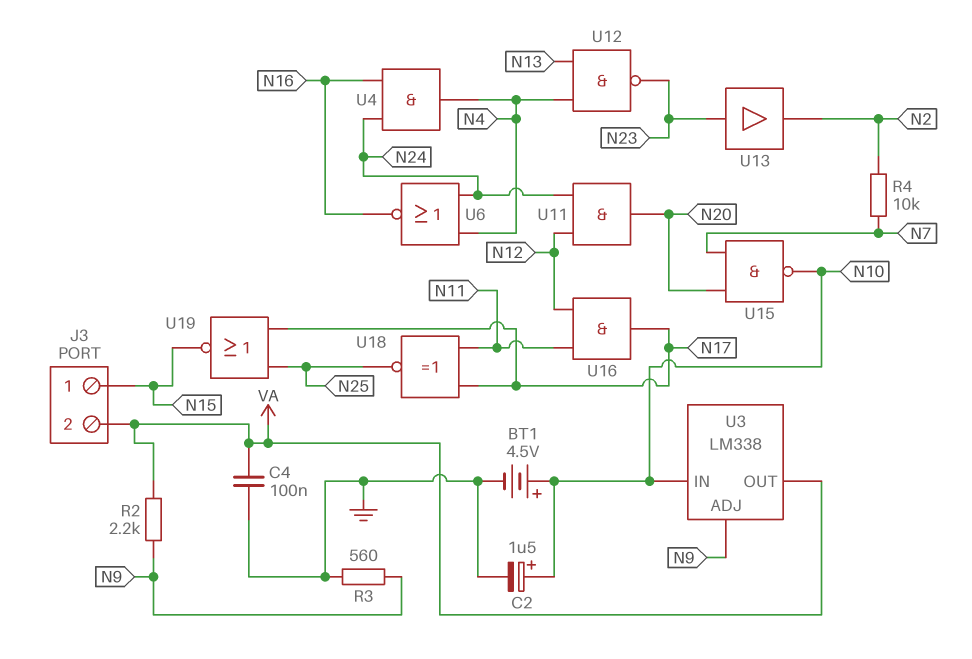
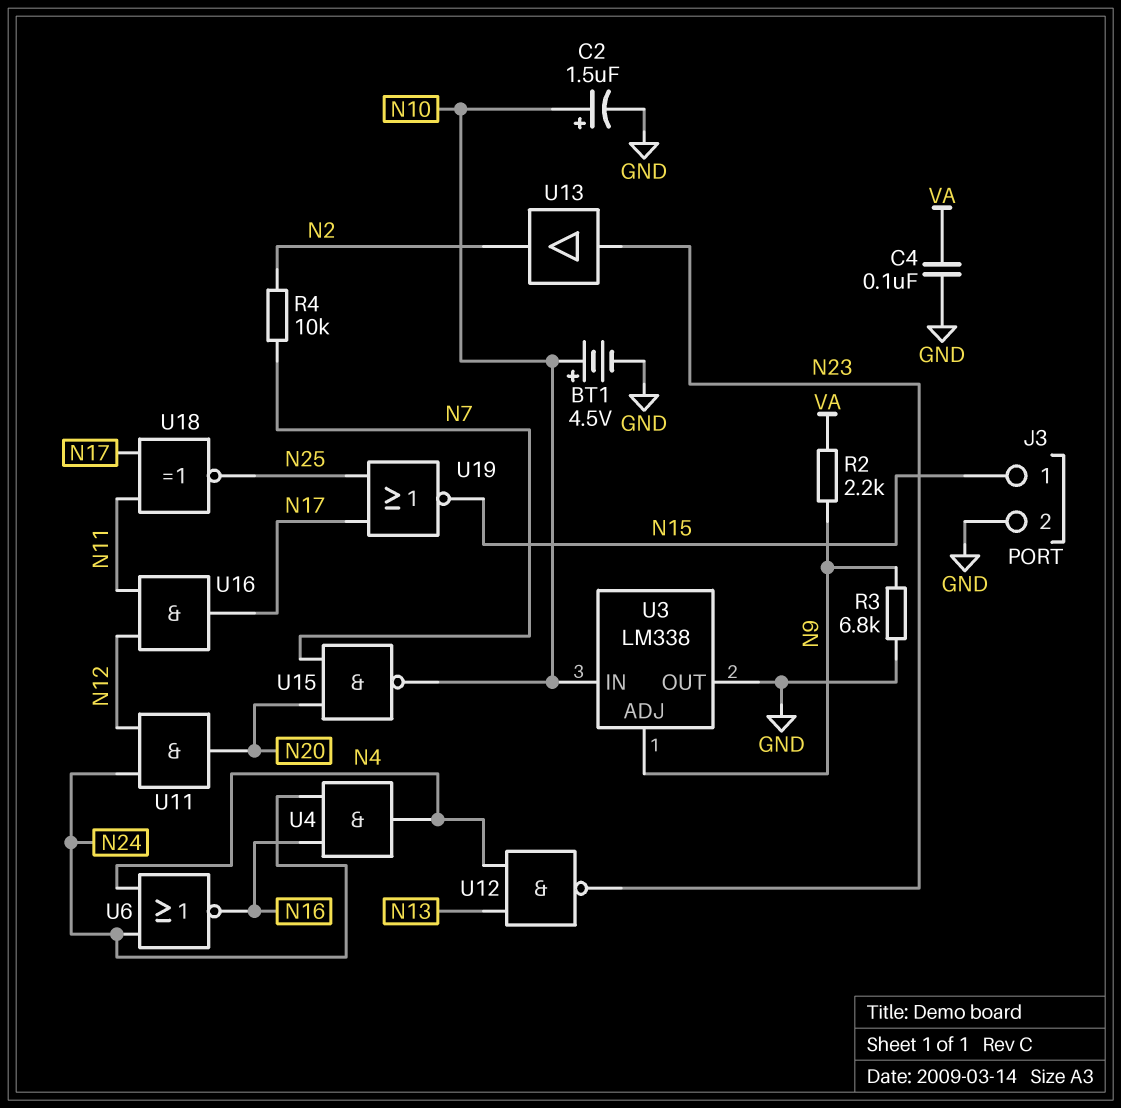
J3 pin 2: VA -> GND
R3: 560 (GND, N9) -> 6.8k (GND, N9)
U3 pin OUT: VA -> GND

